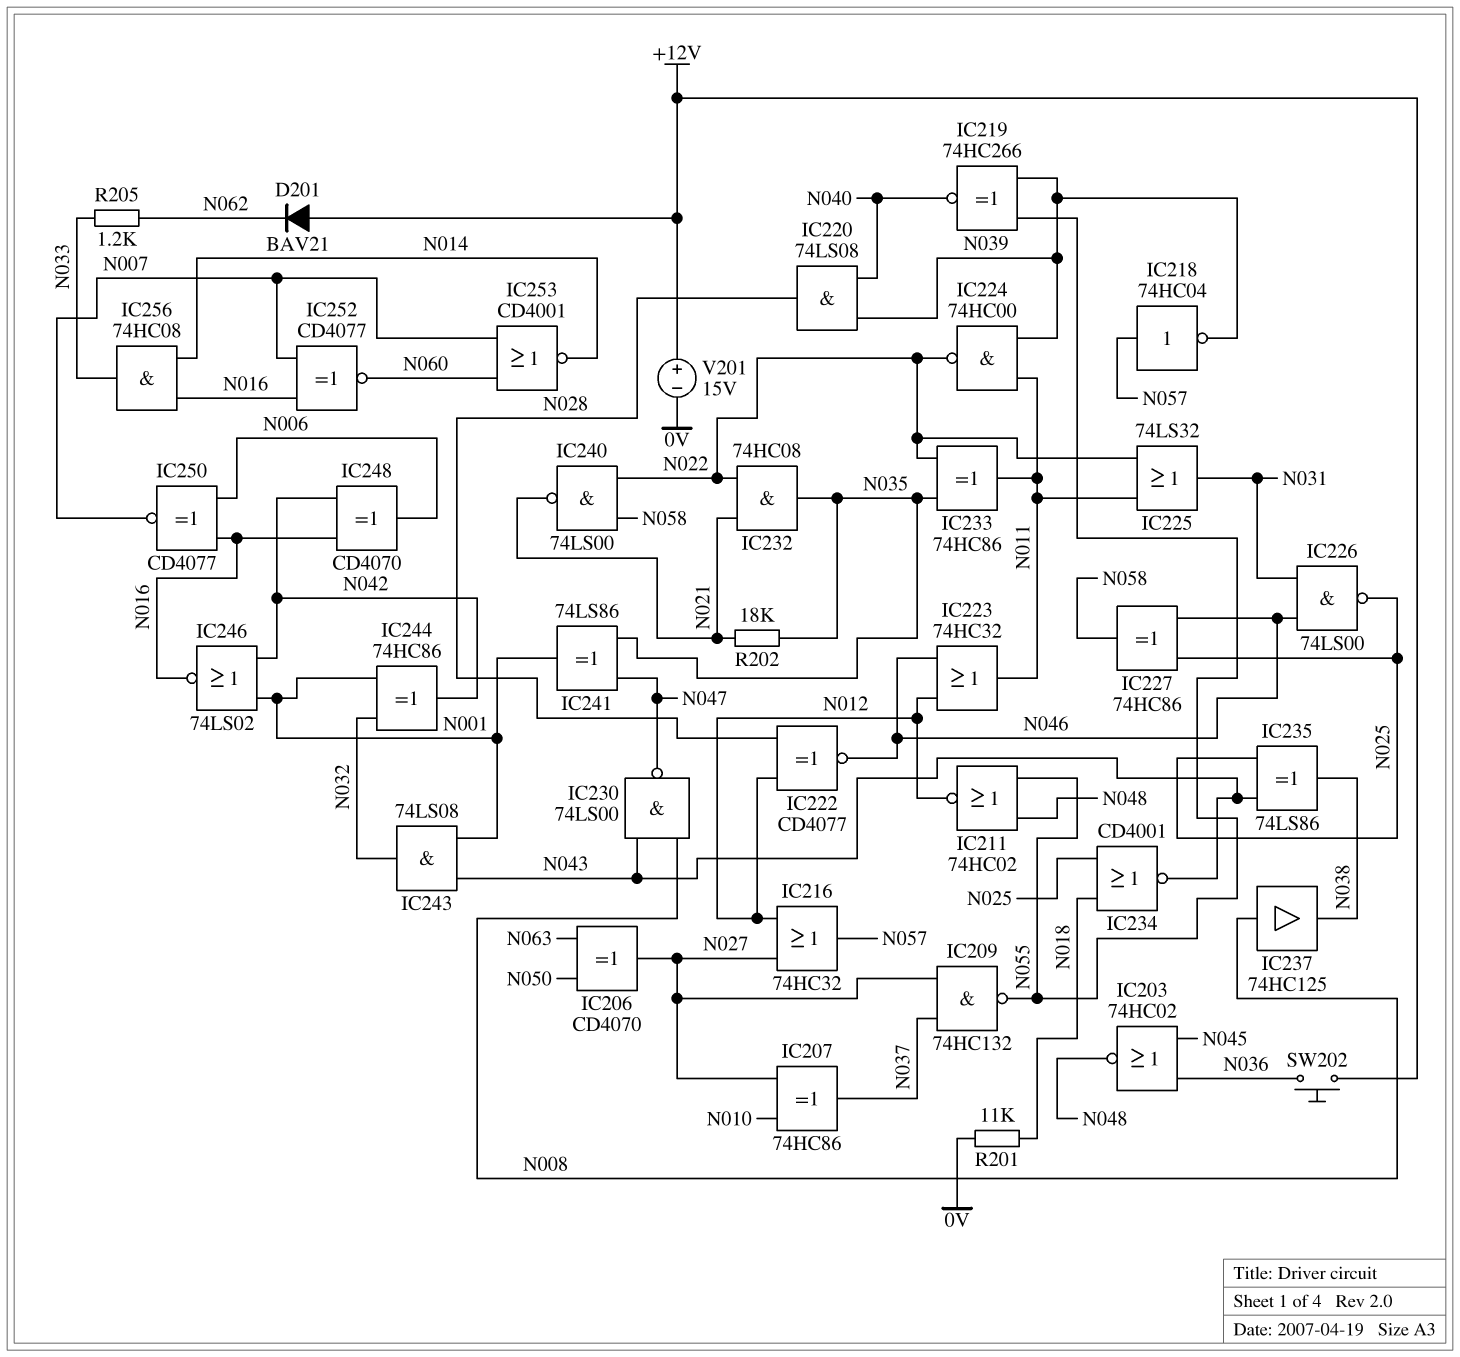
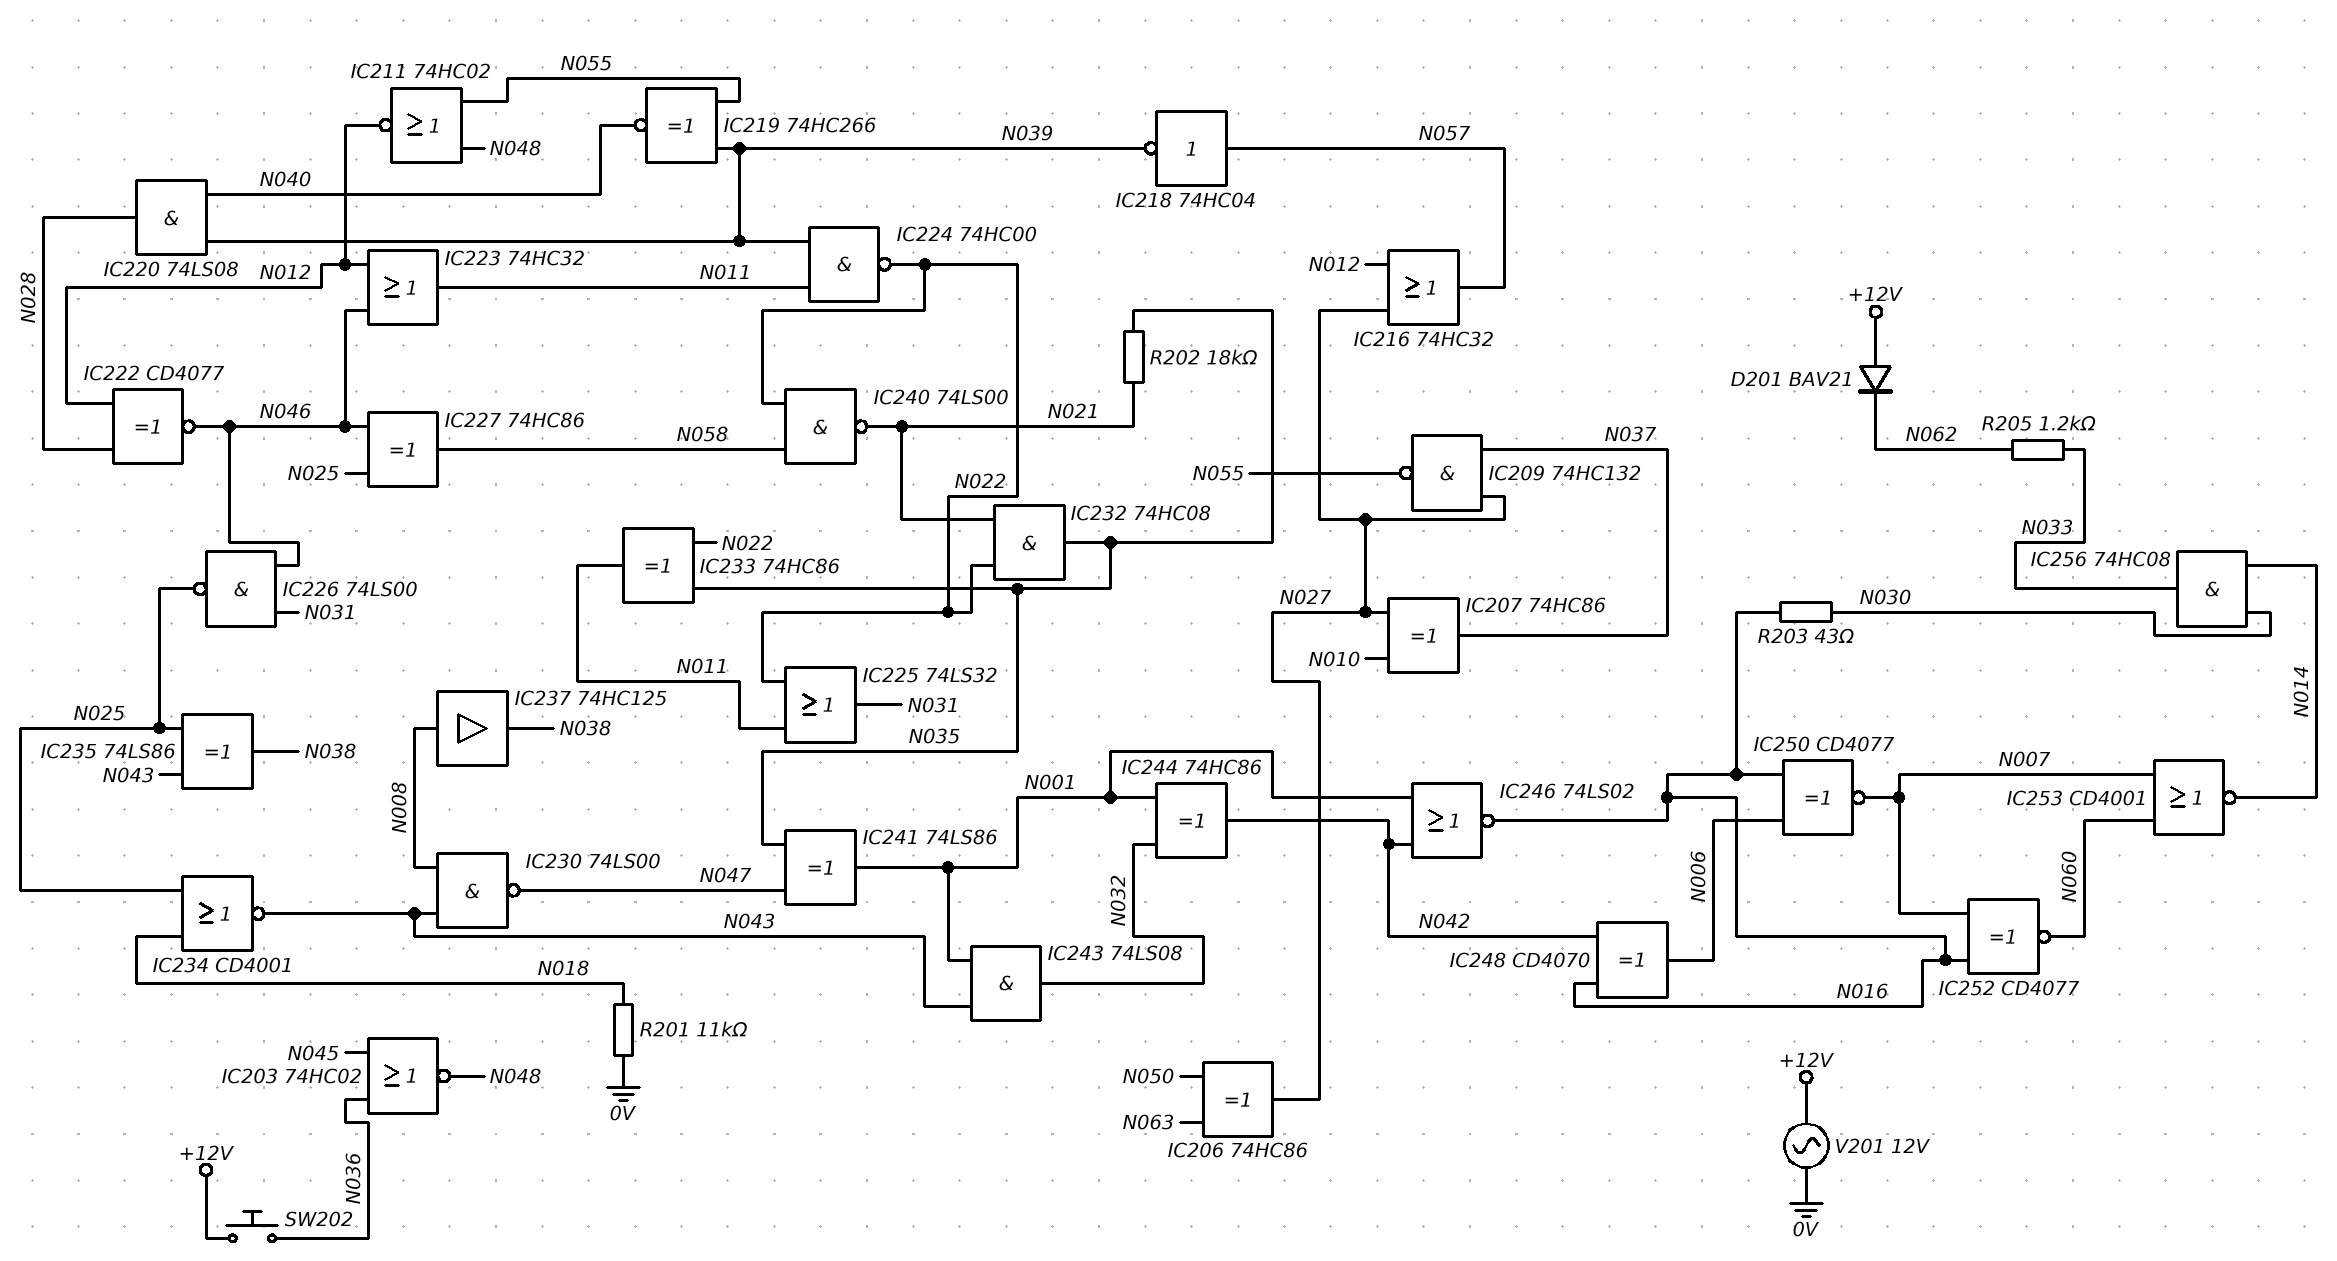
IC206: XOR CD4070 (in N050, in N063, out N027) -> XOR 74HC86 (in N050, in N063, out N027)
IC256: AND 74HC08 (in N014, in N016, out N033) -> AND 74HC08 (in N014, in N030, out N033)
R203: none -> 43 (N016, N030)
V201: 15V (plus +12V, minus 0V) -> AC 12V (+12V, 0V)

